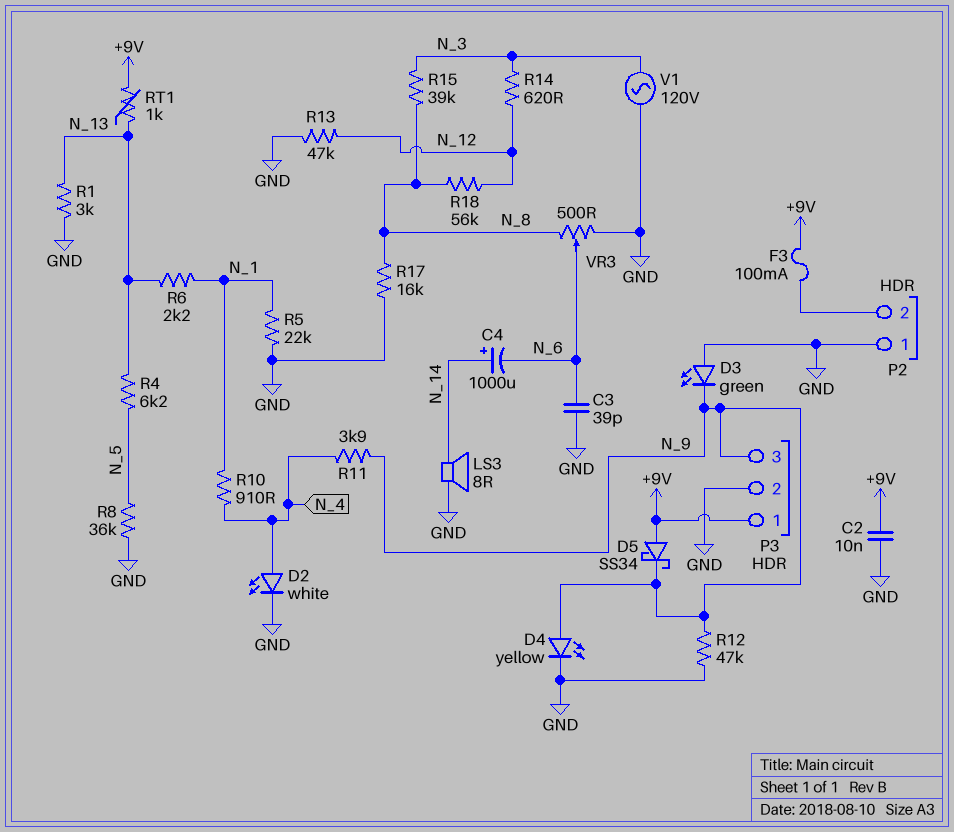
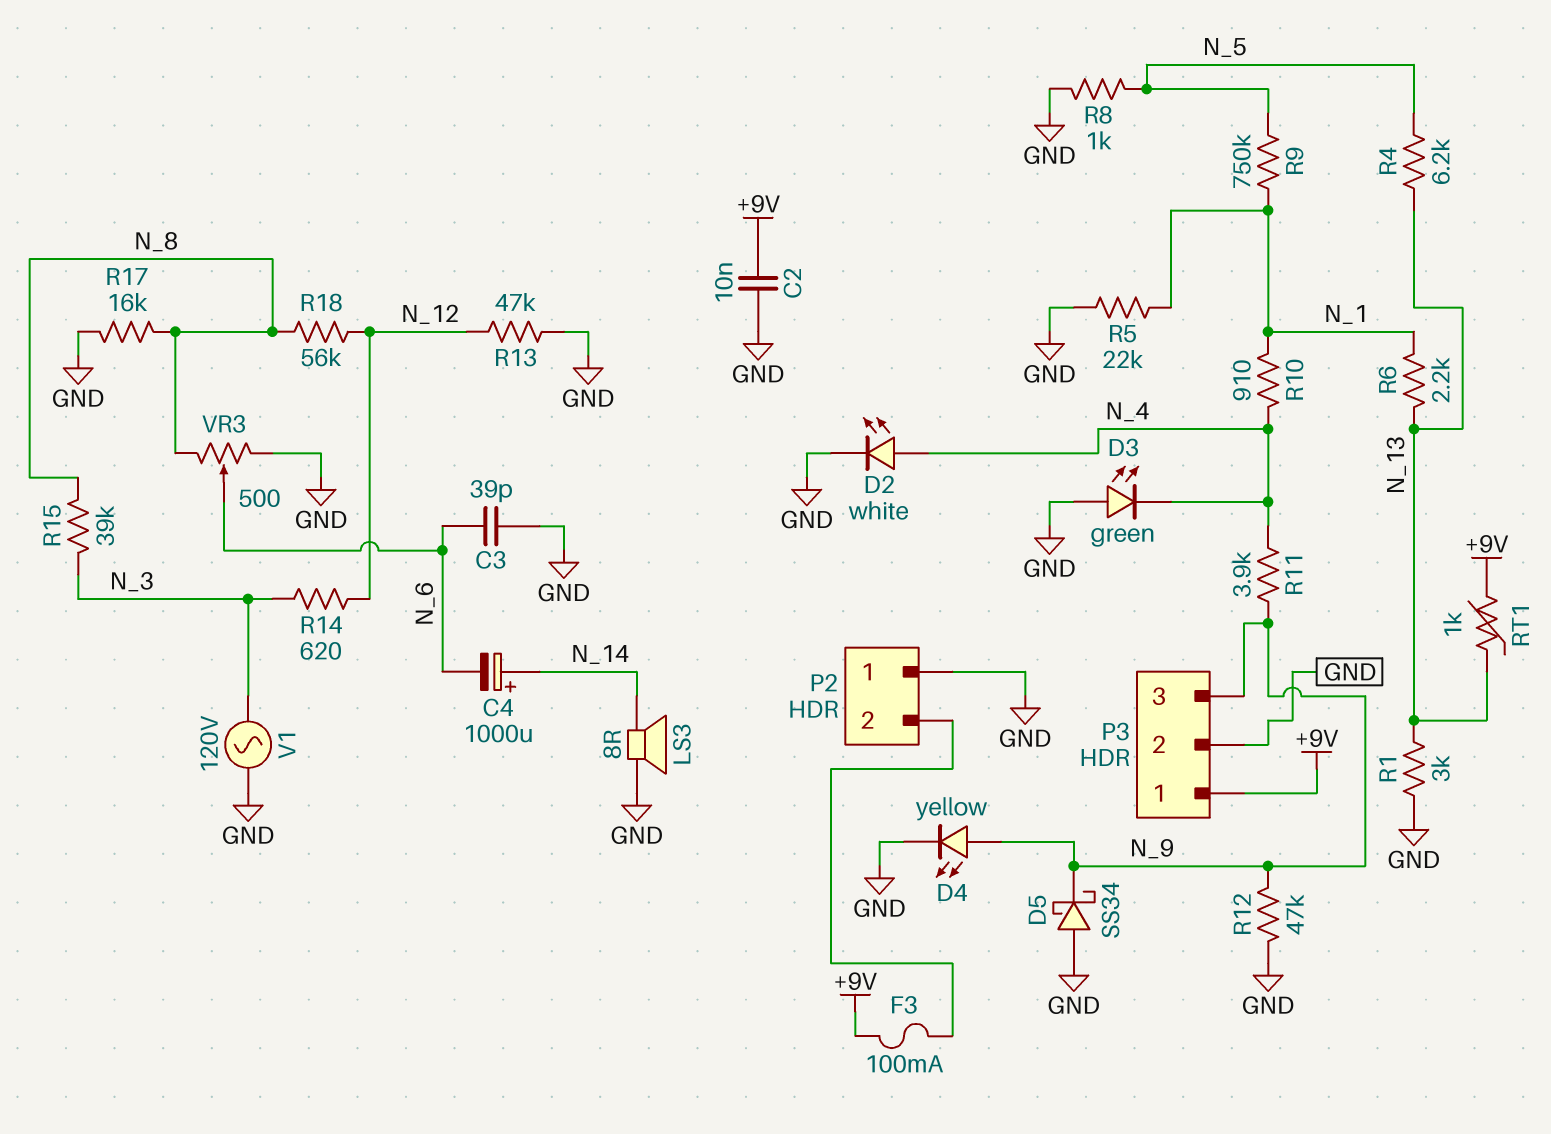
D3: LED green (A GND, K N_9) -> LED green (A GND, K N_4)
D5: schottky SS34 (A +9V, K N_9) -> schottky SS34 (A GND, K N_9)
R8: 36k (GND, N_5) -> 1k (GND, N_5)
R9: none -> 750k (N_1, N_5)

